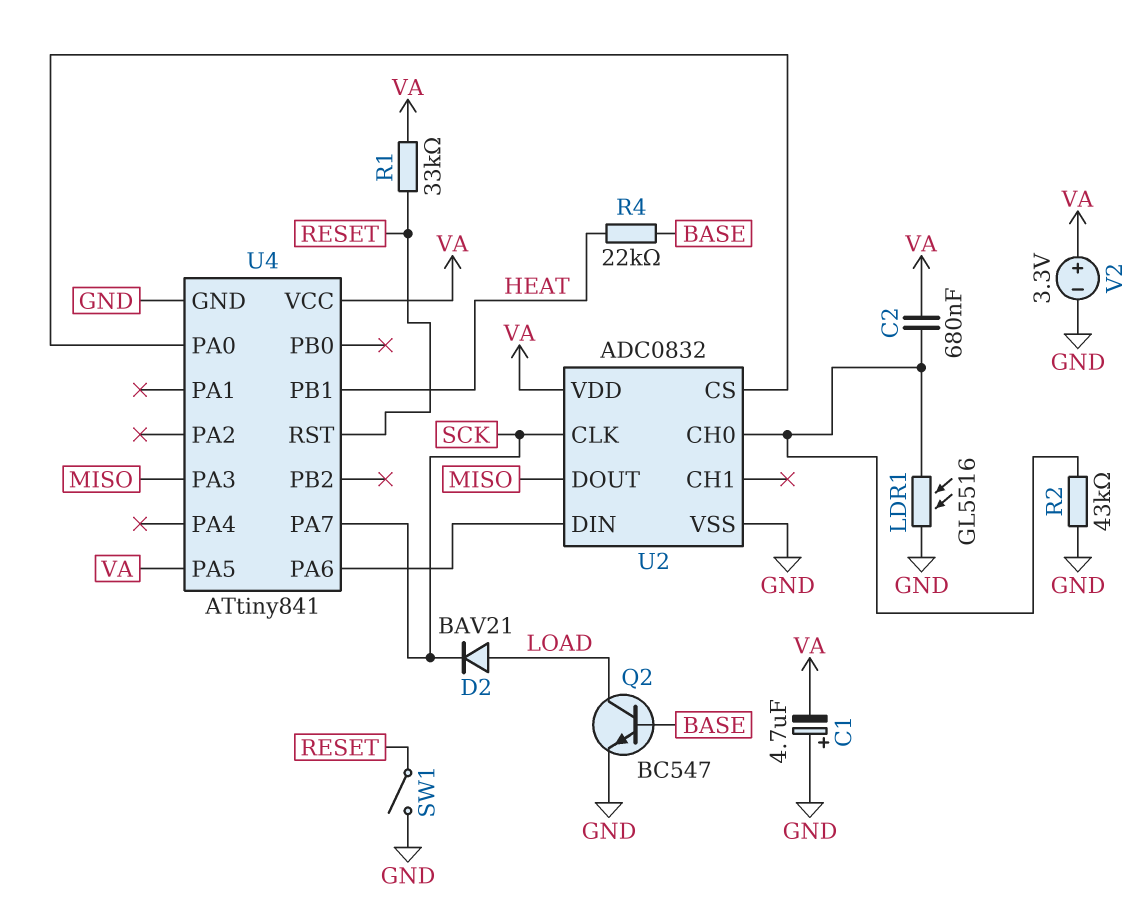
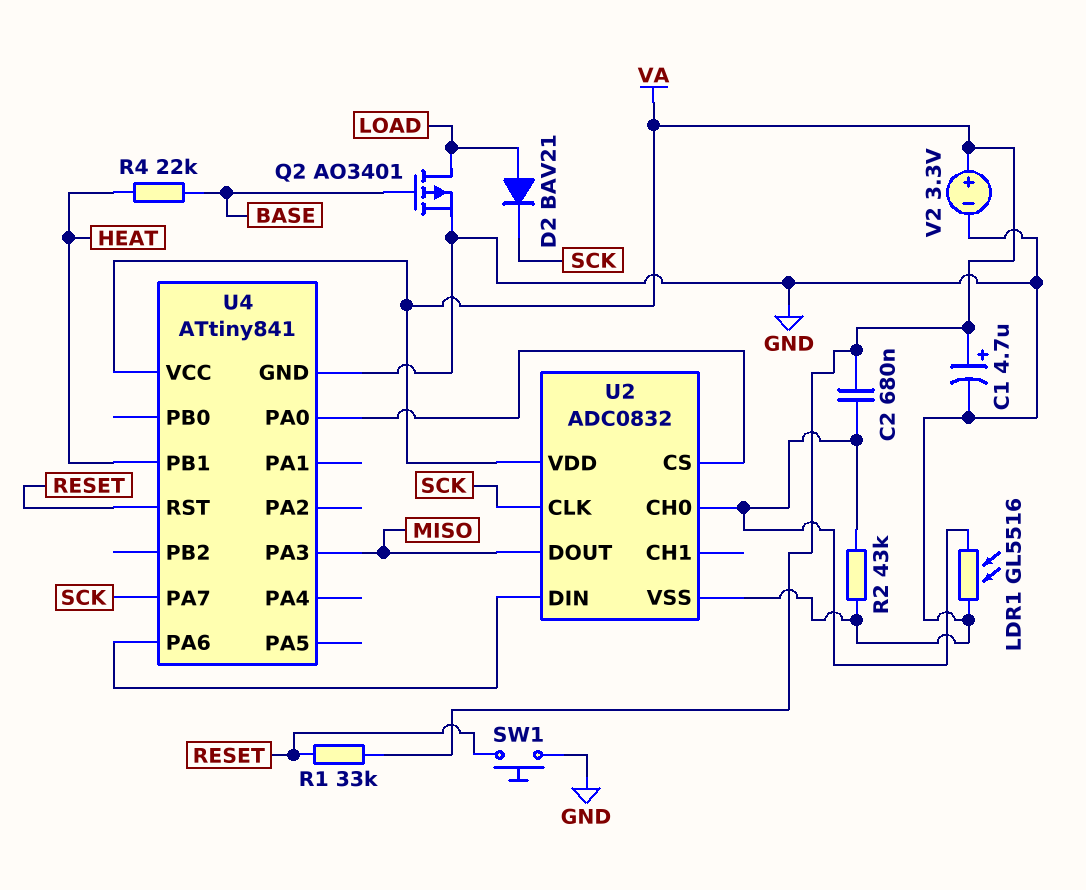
C1: 4.7uF (plus GND, minus VA) -> 4.7uF (plus VA, minus GND)
Q2: NPN BC547 (B BASE, C LOAD, E GND) -> PMOS AO3401 (G BASE, D LOAD, S GND)
SW1: switch (GND, RESET) -> button (GND, RESET)
U4 pin PA5: VA -> none

